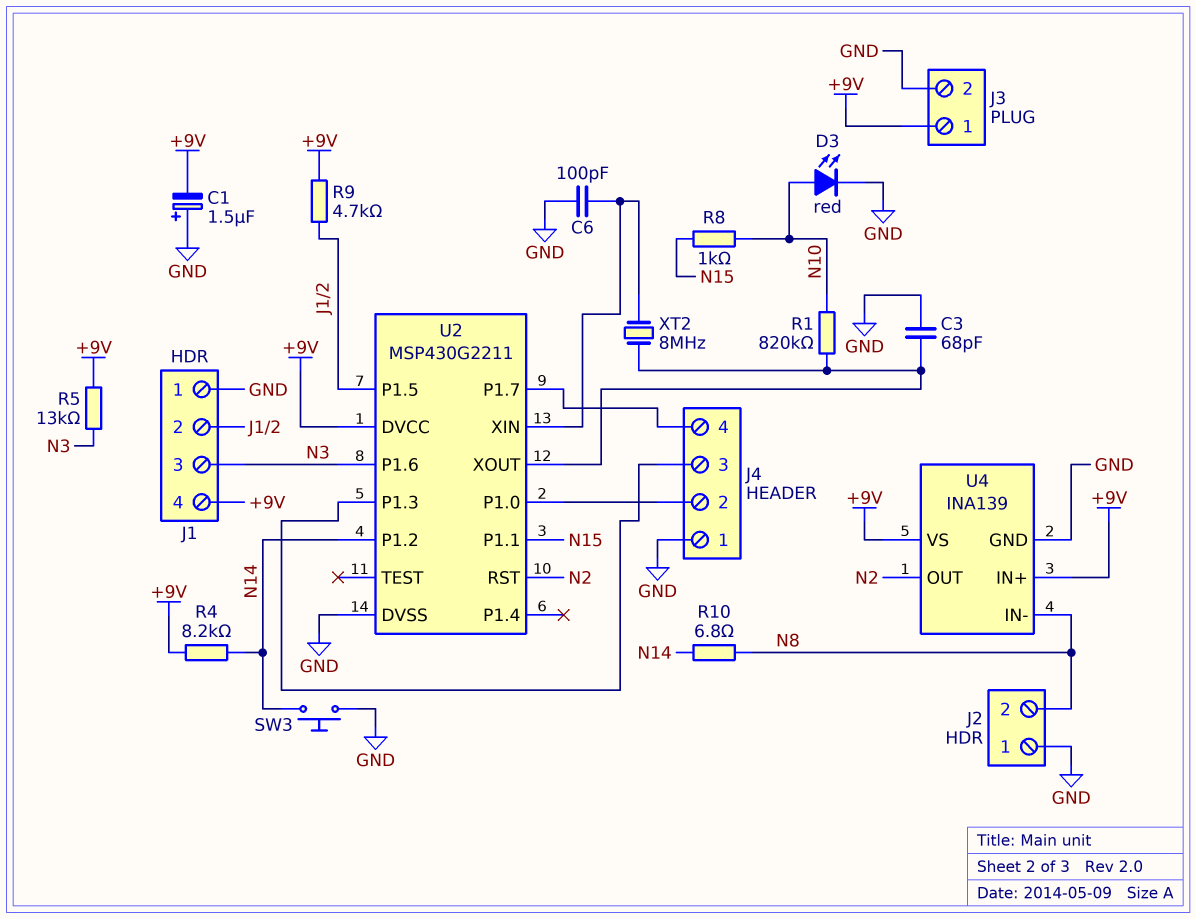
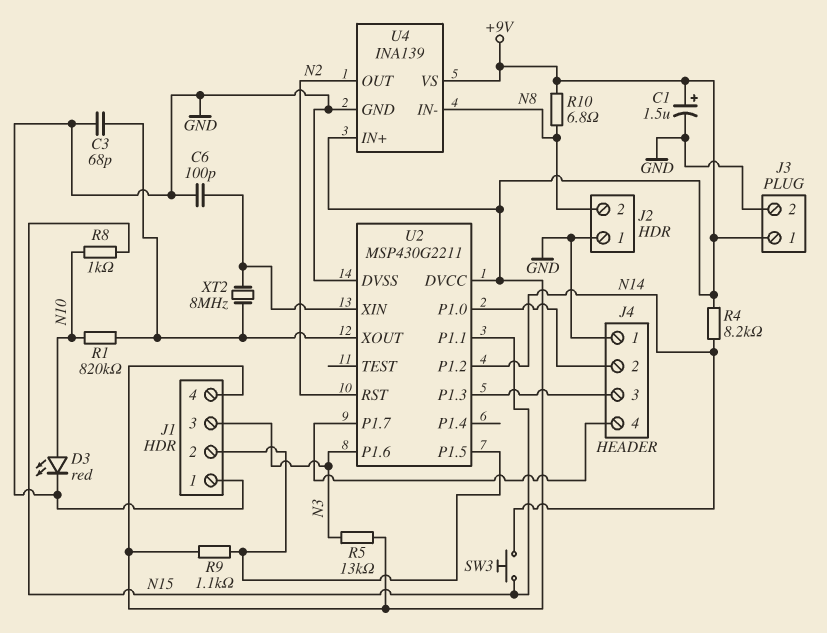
C1: 1.5uF (plus GND, minus +9V) -> 1.5uF (plus +9V, minus GND)
R9: 4.7k (+9V, J1/2) -> 1.1k (+9V, J1/2)
R10: 6.8 (N8, N14) -> 6.8 (+9V, N8)
SW3: button (GND, N14) -> button (N14, N15)

